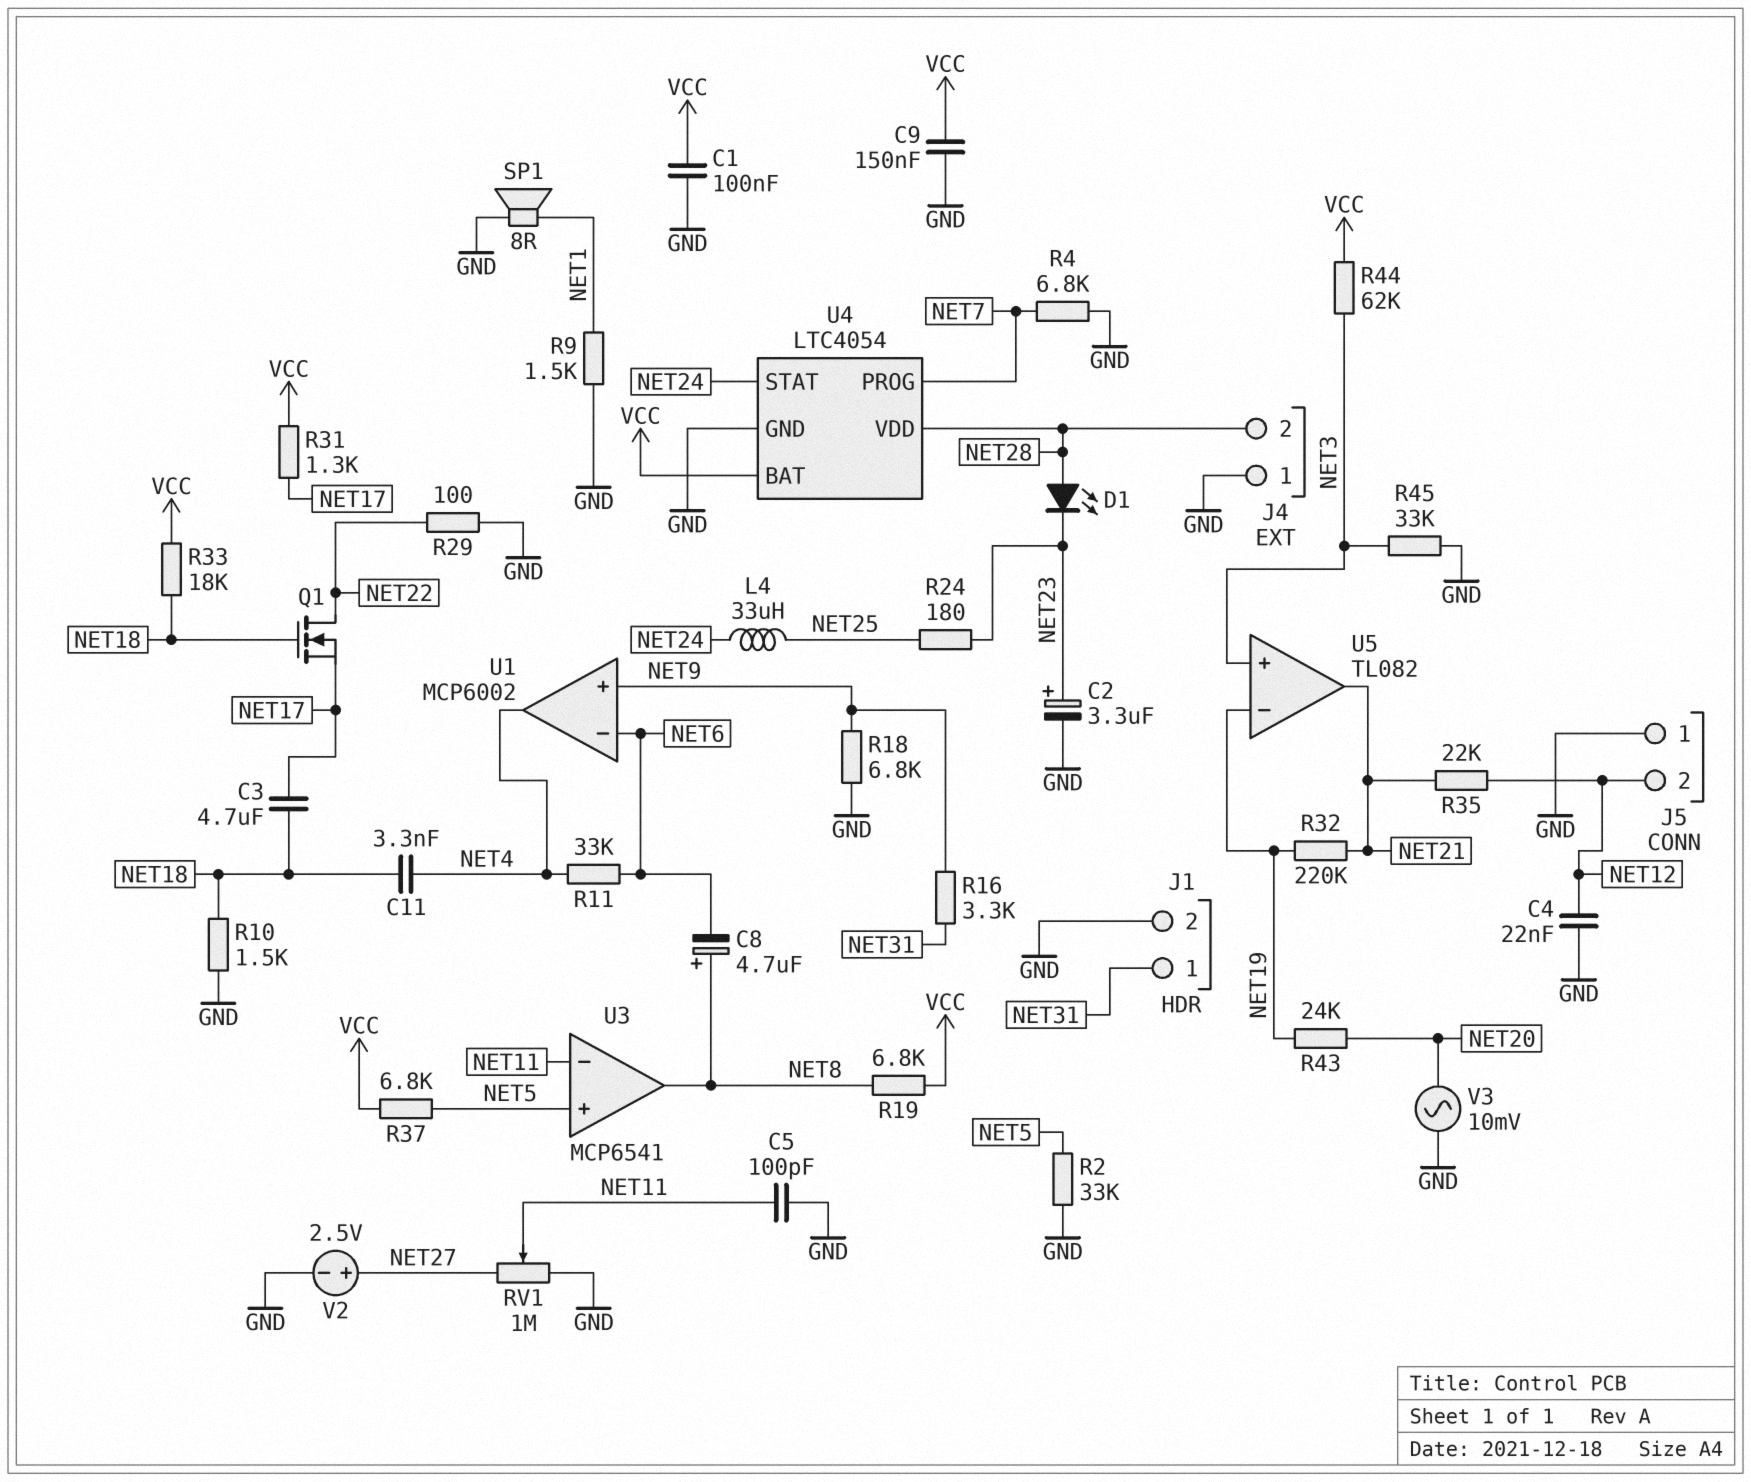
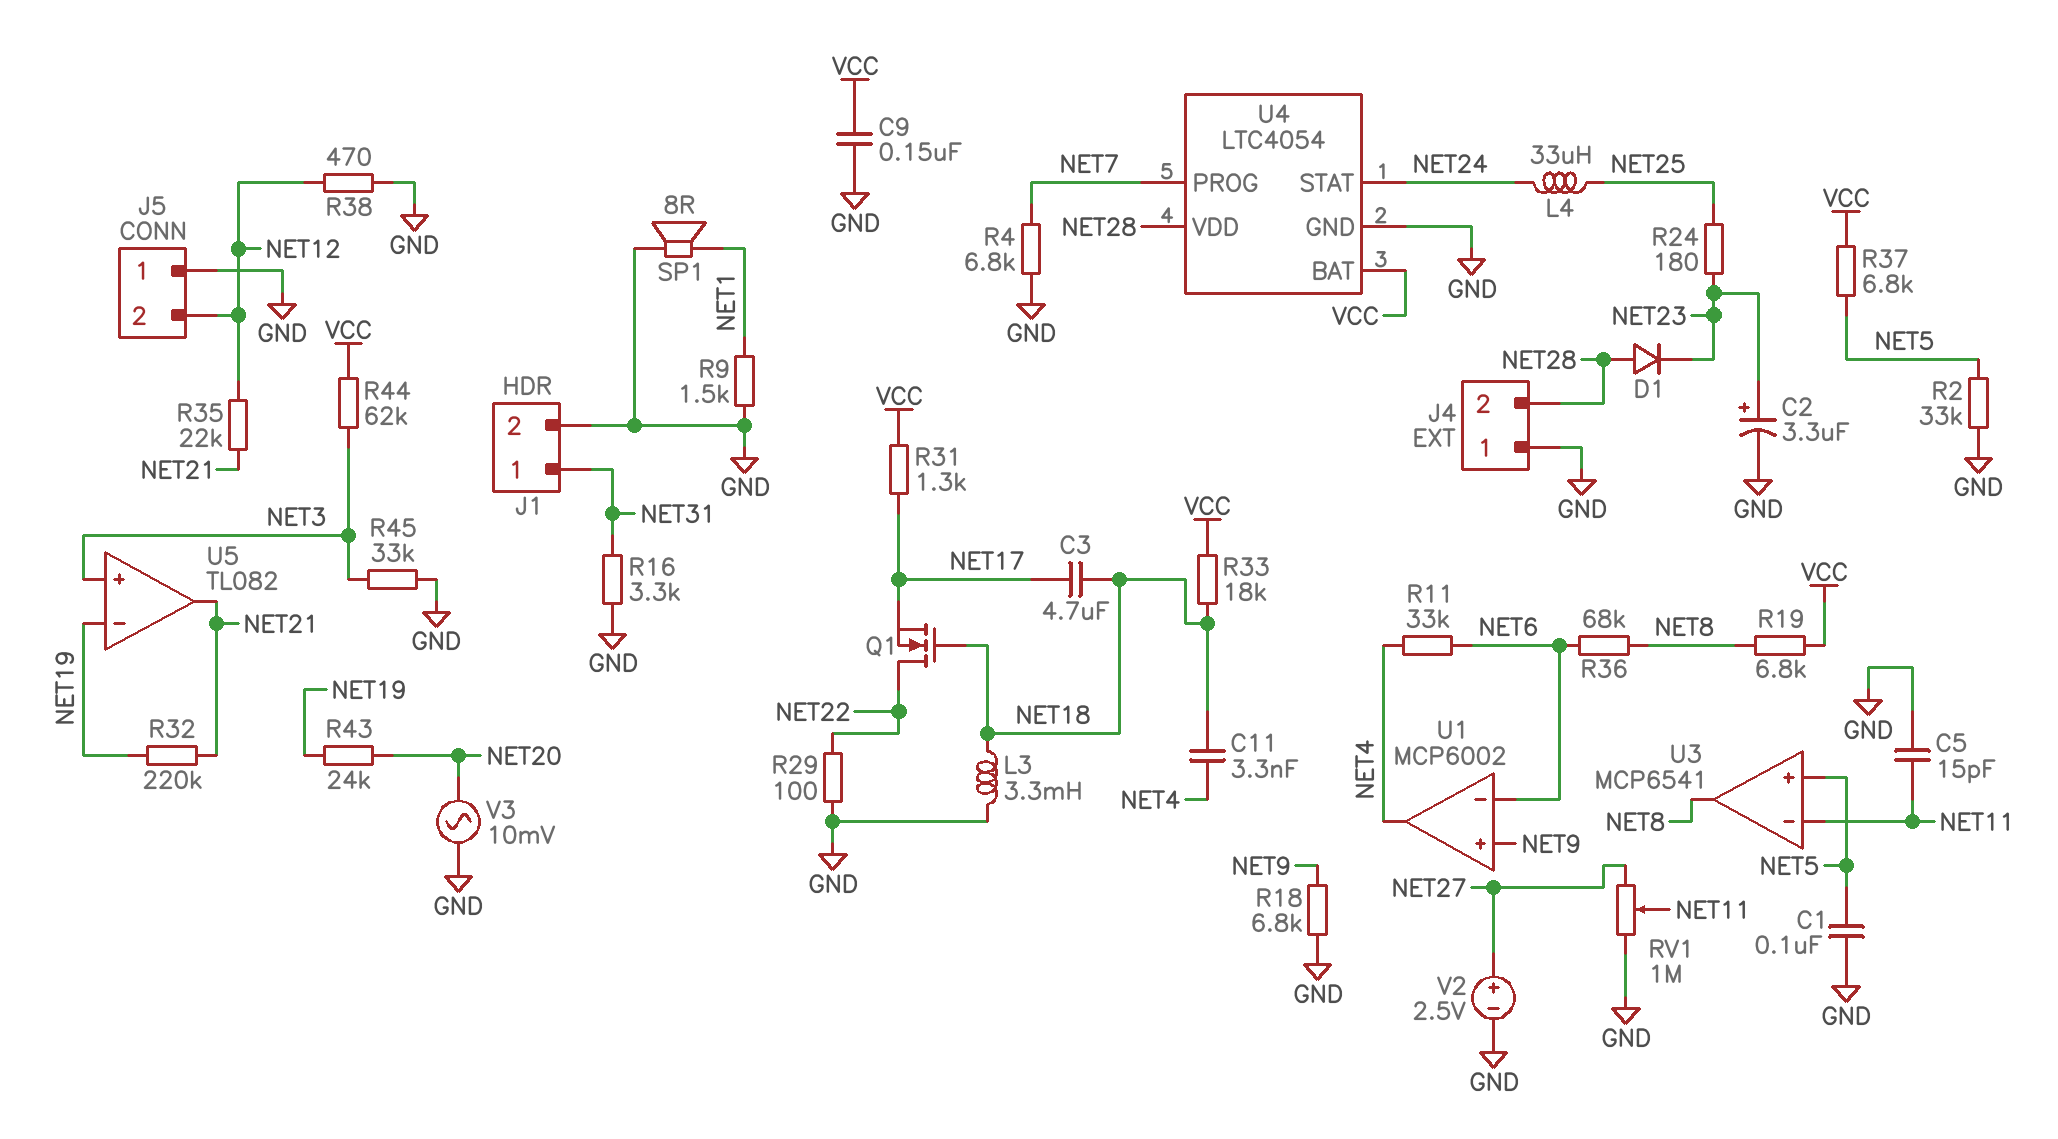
C1: 100nF (GND, VCC) -> 100nF (GND, NET5)
C4: 22nF (GND, NET12) -> none
C5: 100pF (GND, NET11) -> 15pF (GND, NET11)
C8: 4.7uF (plus NET8, minus NET6) -> none
D1: LED (A NET28, K NET23) -> diode (A NET28, K NET23)
L3: none -> 3.3mH (GND, NET18)
R10: 1.5k (GND, NET18) -> none
R16: 3.3k (NET9, NET31) -> 3.3k (GND, NET31)
R36: none -> 68k (NET6, NET8)
R38: none -> 470 (GND, NET12)

